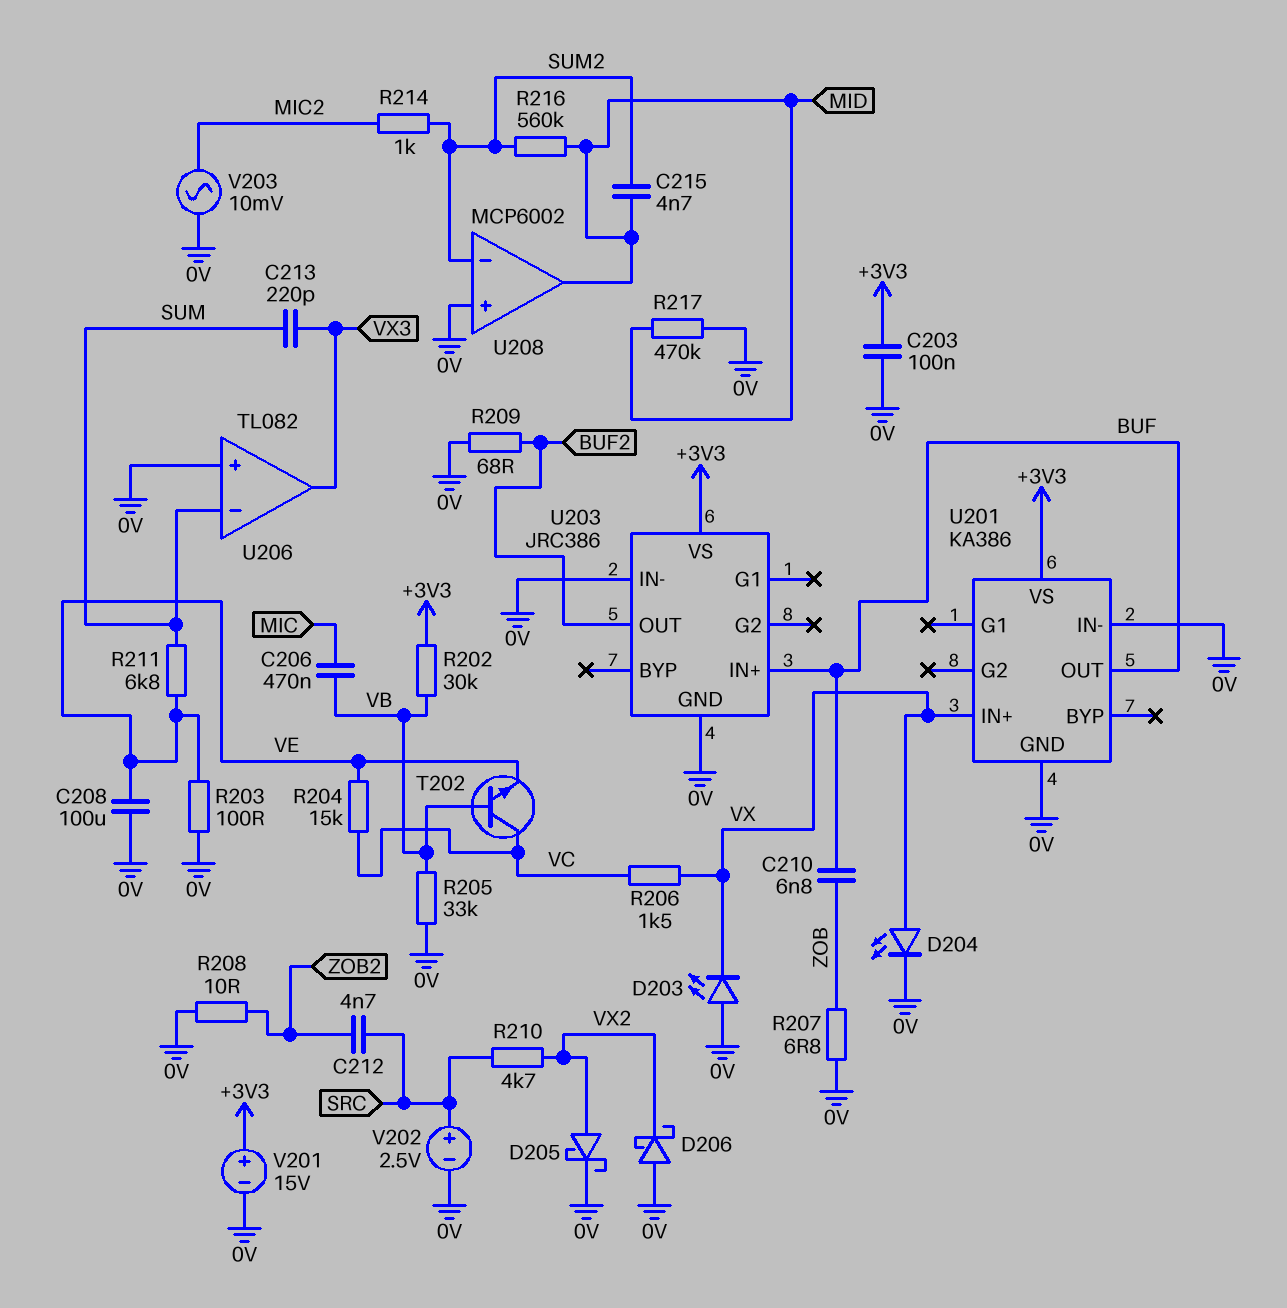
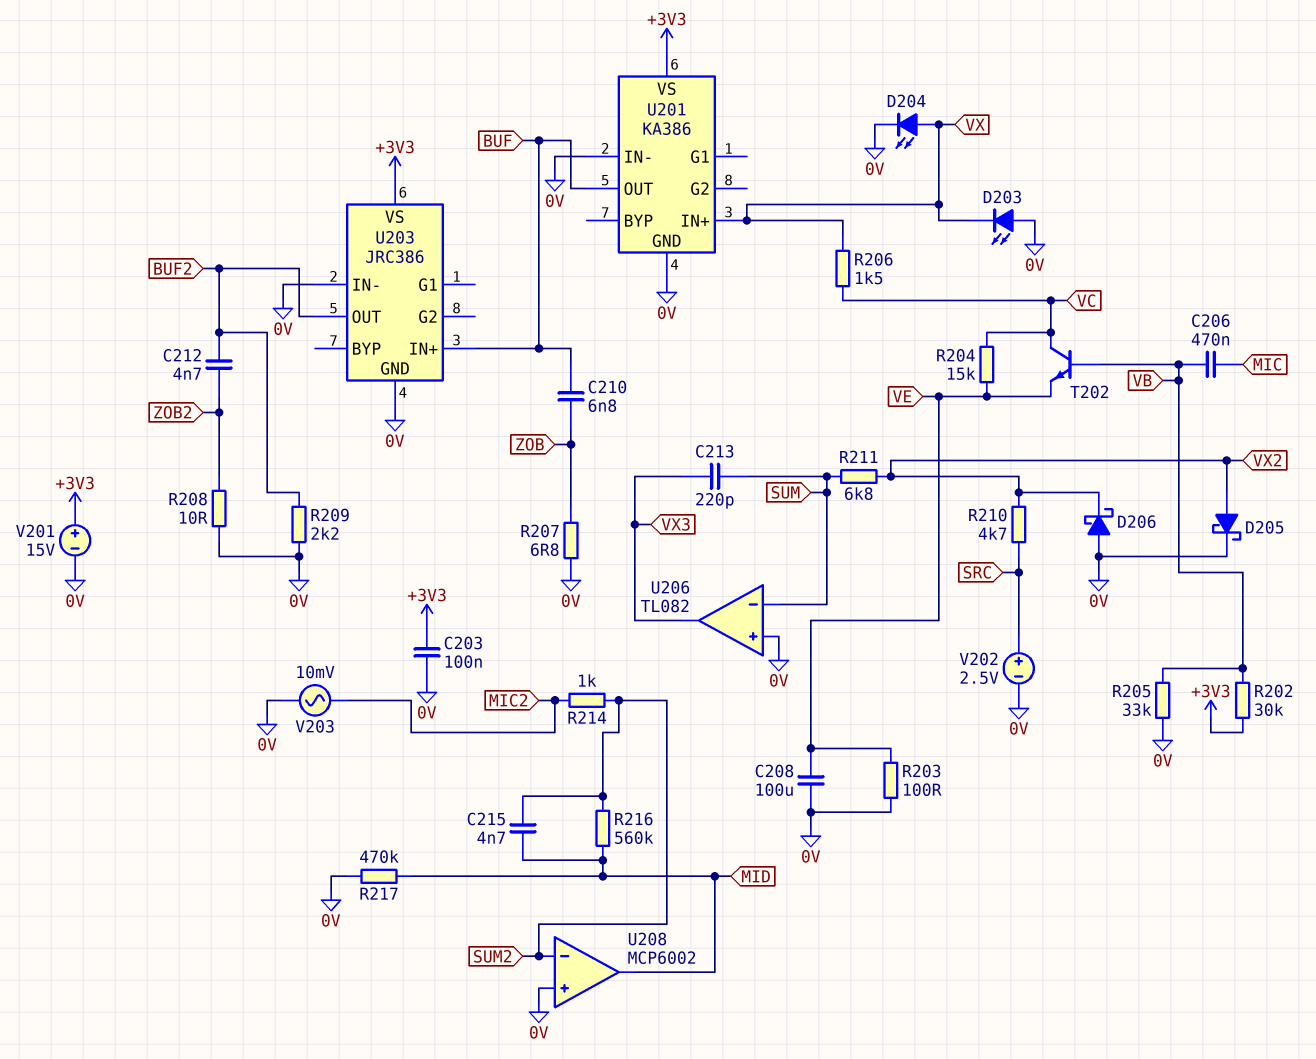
C212: 4.7nF (SRC, ZOB2) -> 4.7nF (BUF2, ZOB2)
R209: 68 (0V, BUF2) -> 2.2k (0V, BUF2)
R211: 6.8k (SUM, VE) -> 6.8k (SUM, VX2)

